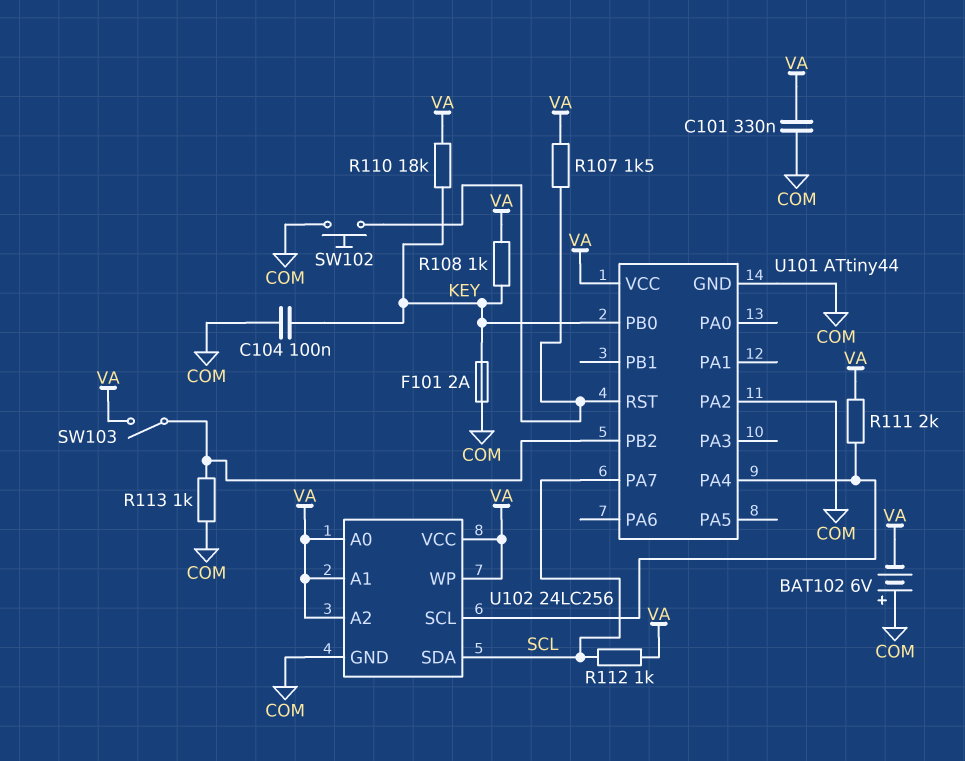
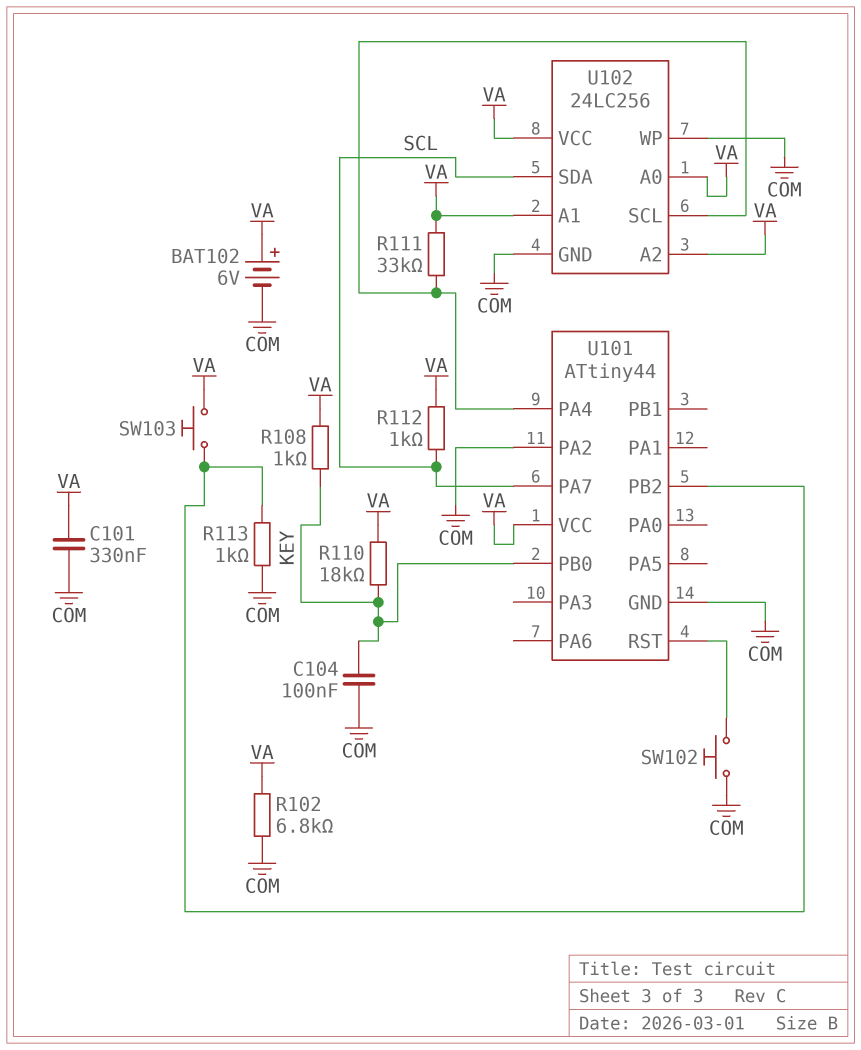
BAT102: 6V (plus COM, minus VA) -> 6V (plus VA, minus COM)
F101: 2A (COM, KEY) -> none
R102: none -> 6.8k (COM, VA)
R107: 1.5k (U101/RST, VA) -> none
R111: 2k (U101/PA4, VA) -> 33k (U101/PA4, VA)
SW103: switch (U101/PB2, VA) -> button (U101/PB2, VA)
U102 pin WP: VA -> COM

